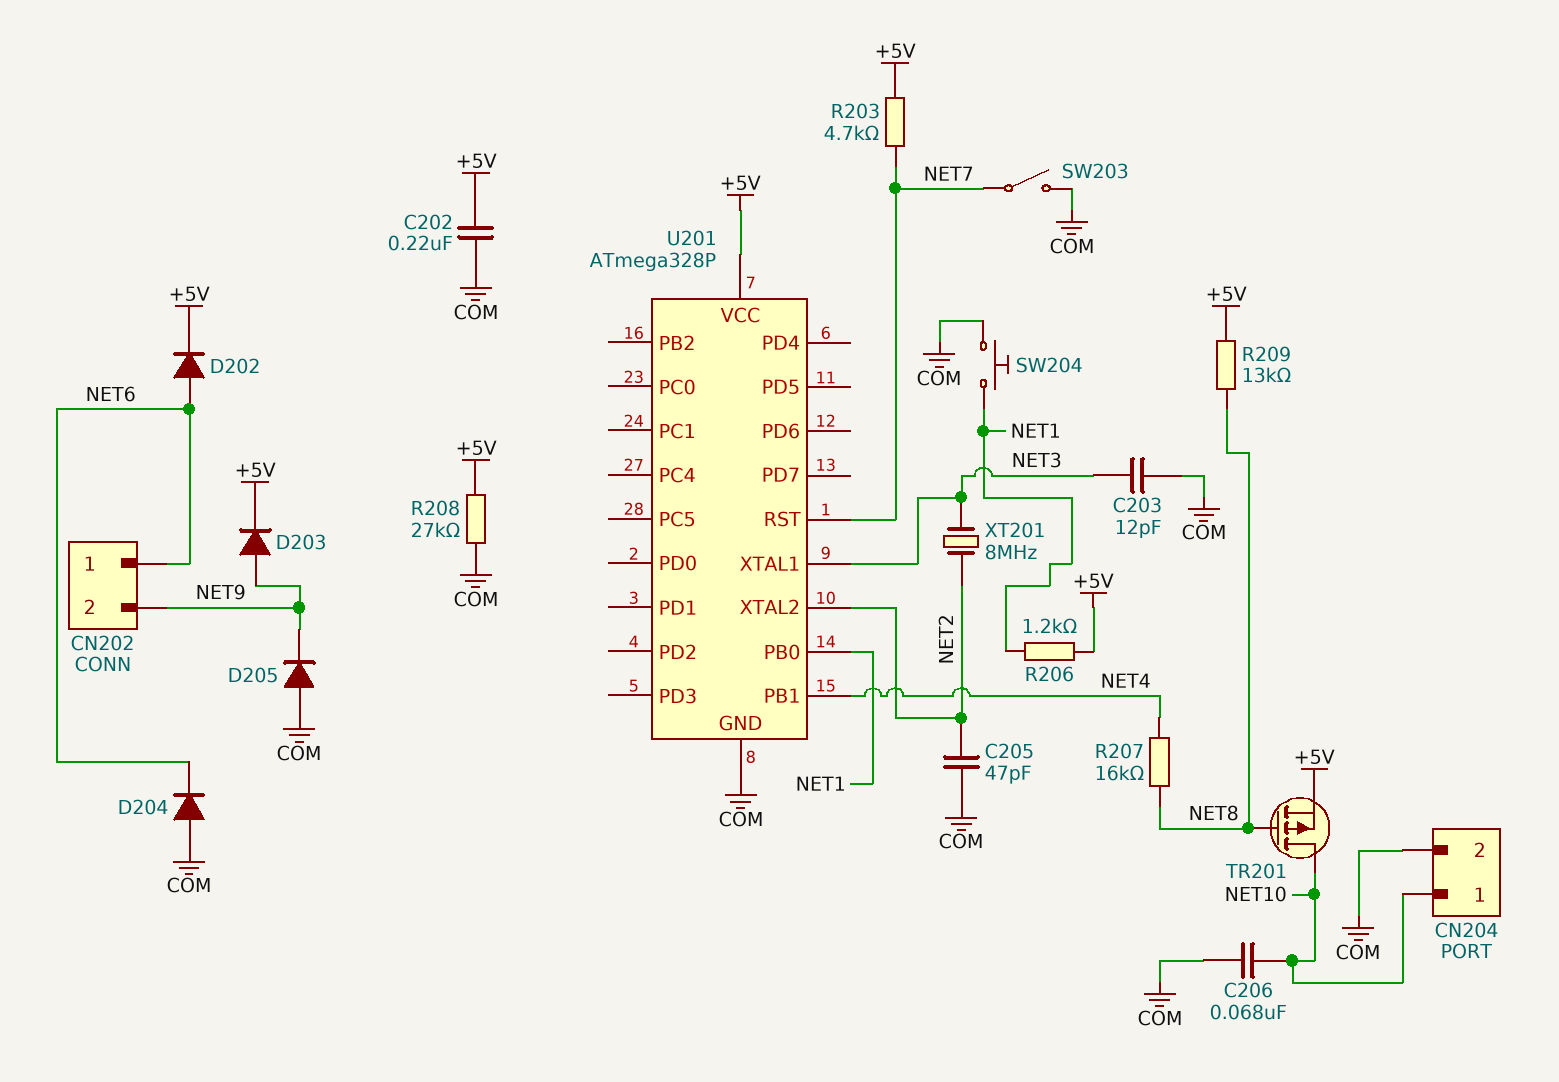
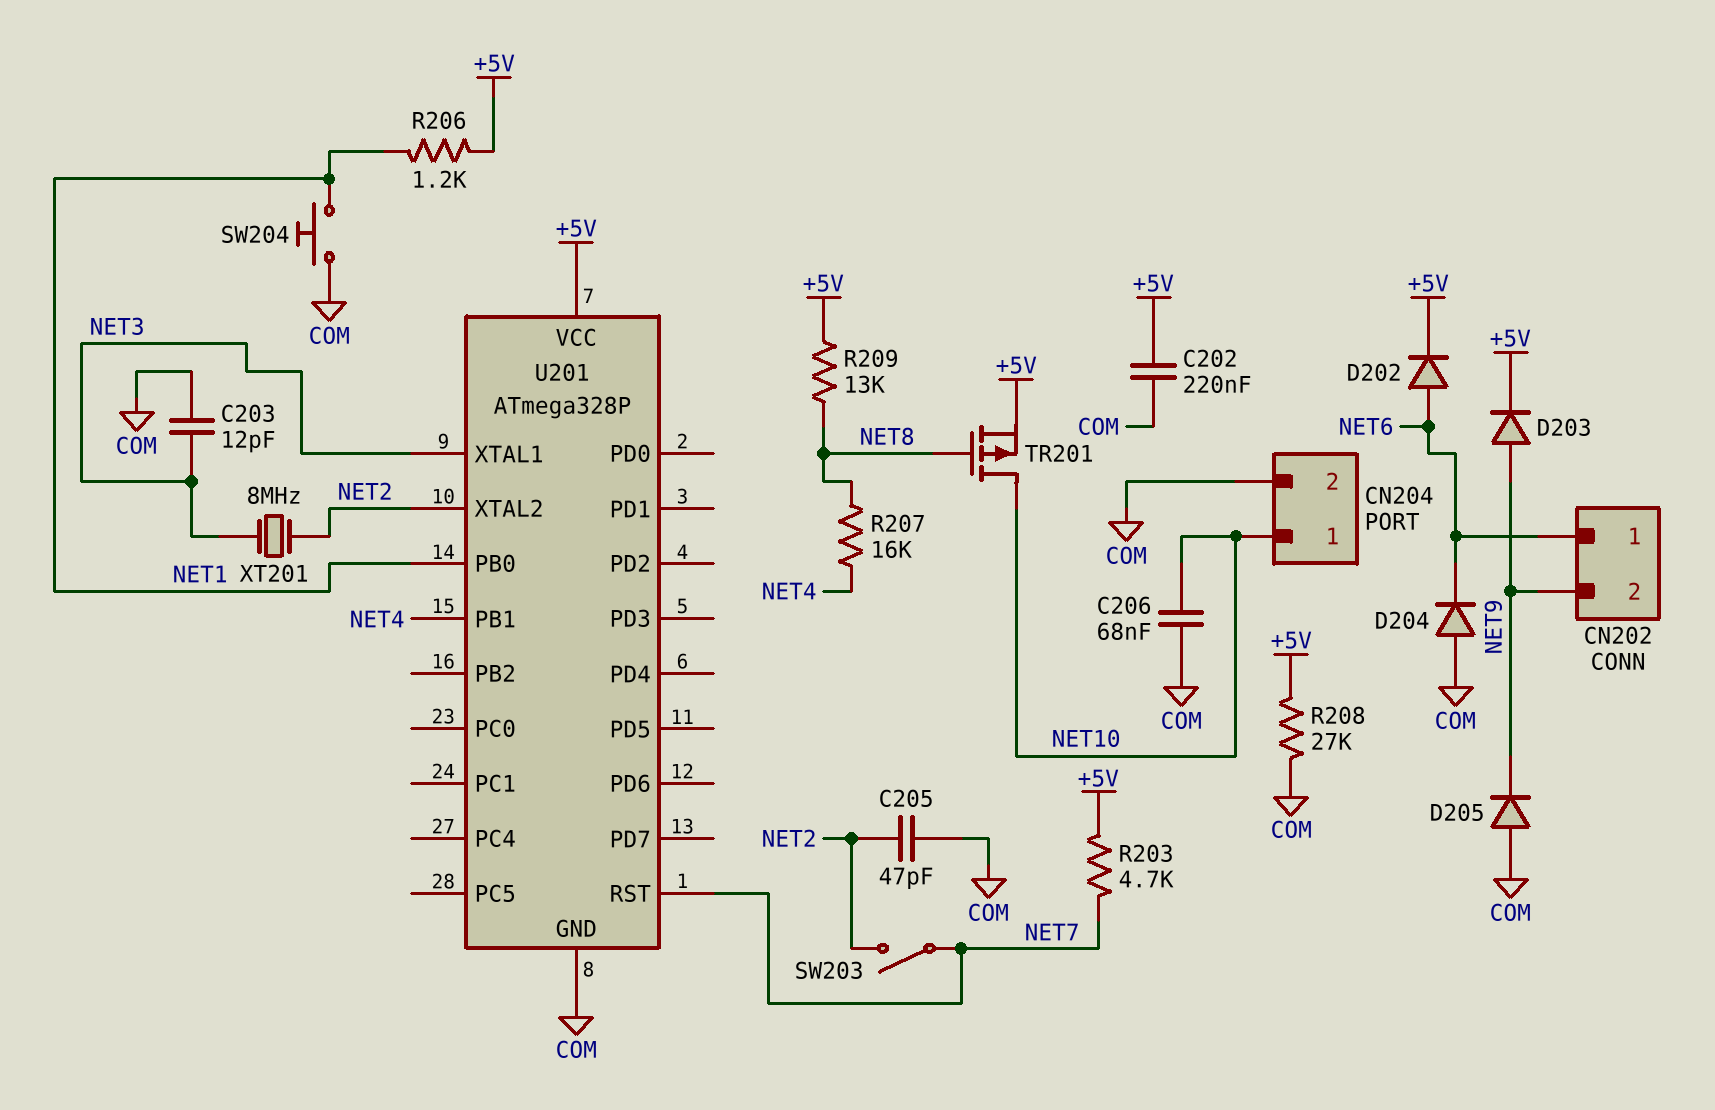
SW203: switch (COM, NET7) -> switch (NET2, NET7)

